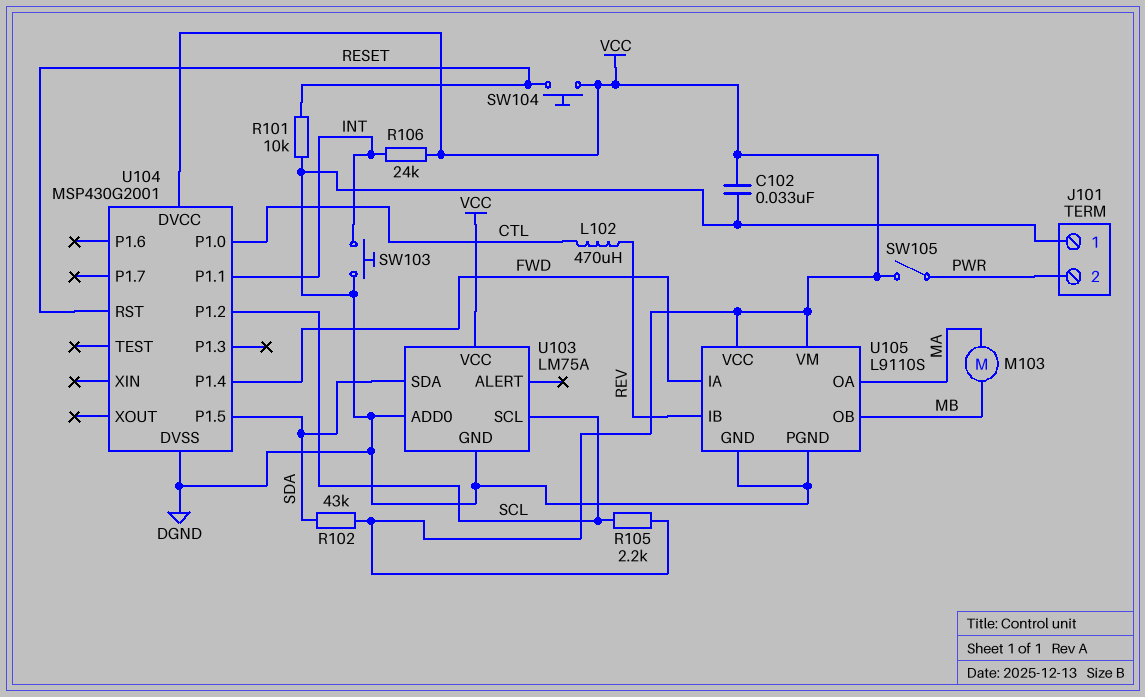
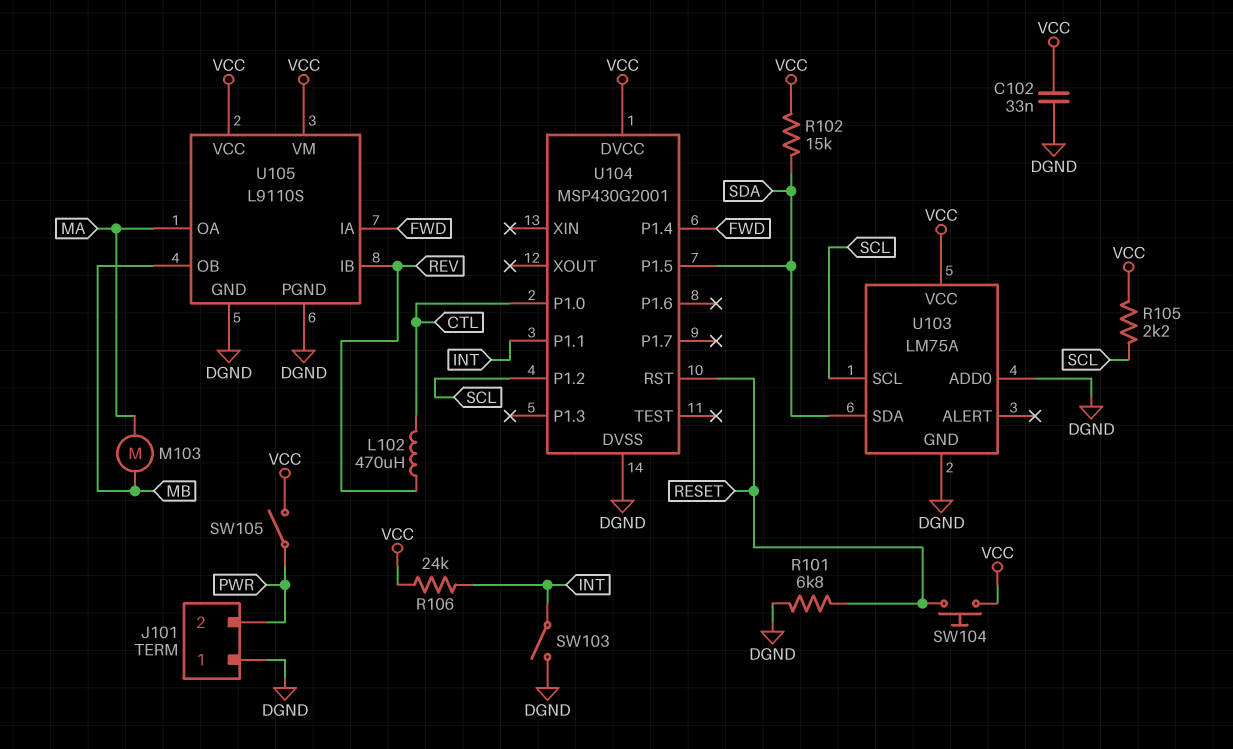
R101: 10k (DGND, RESET) -> 6.8k (DGND, RESET)
R102: 43k (SDA, VCC) -> 15k (SDA, VCC)
SW103: button (DGND, INT) -> switch (DGND, INT)

